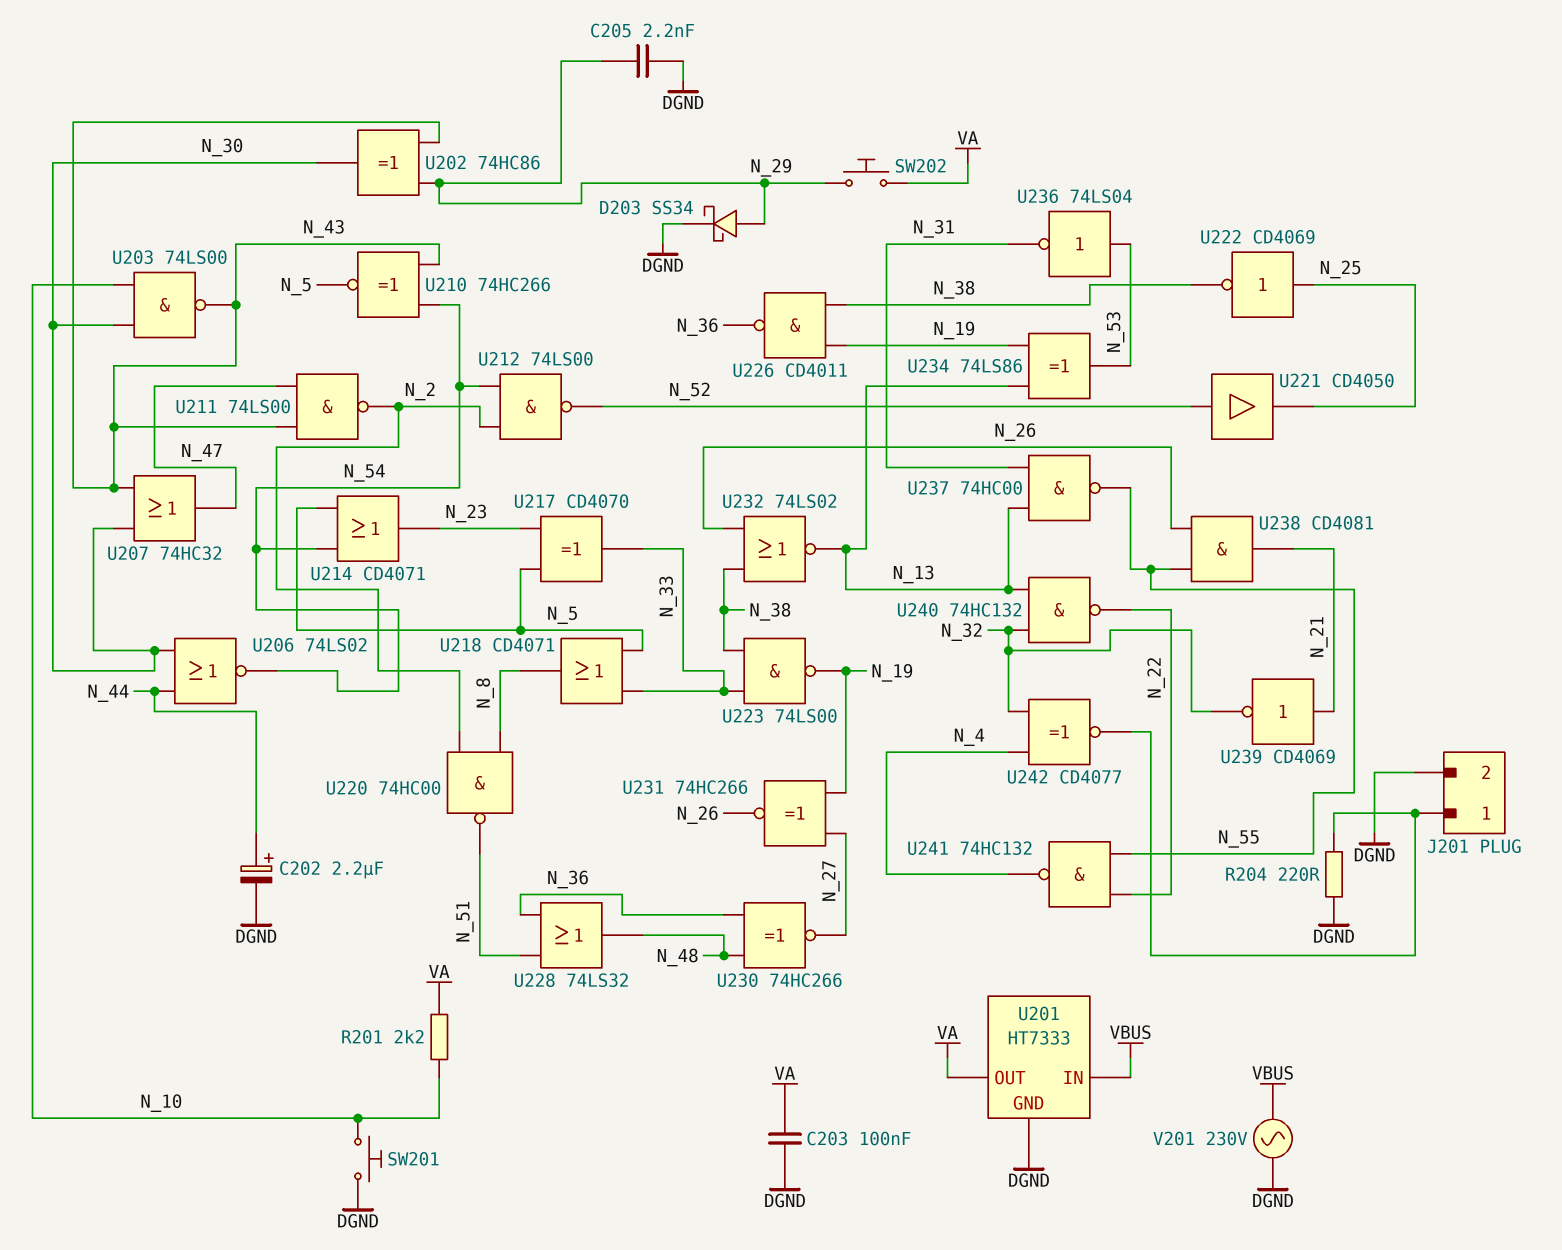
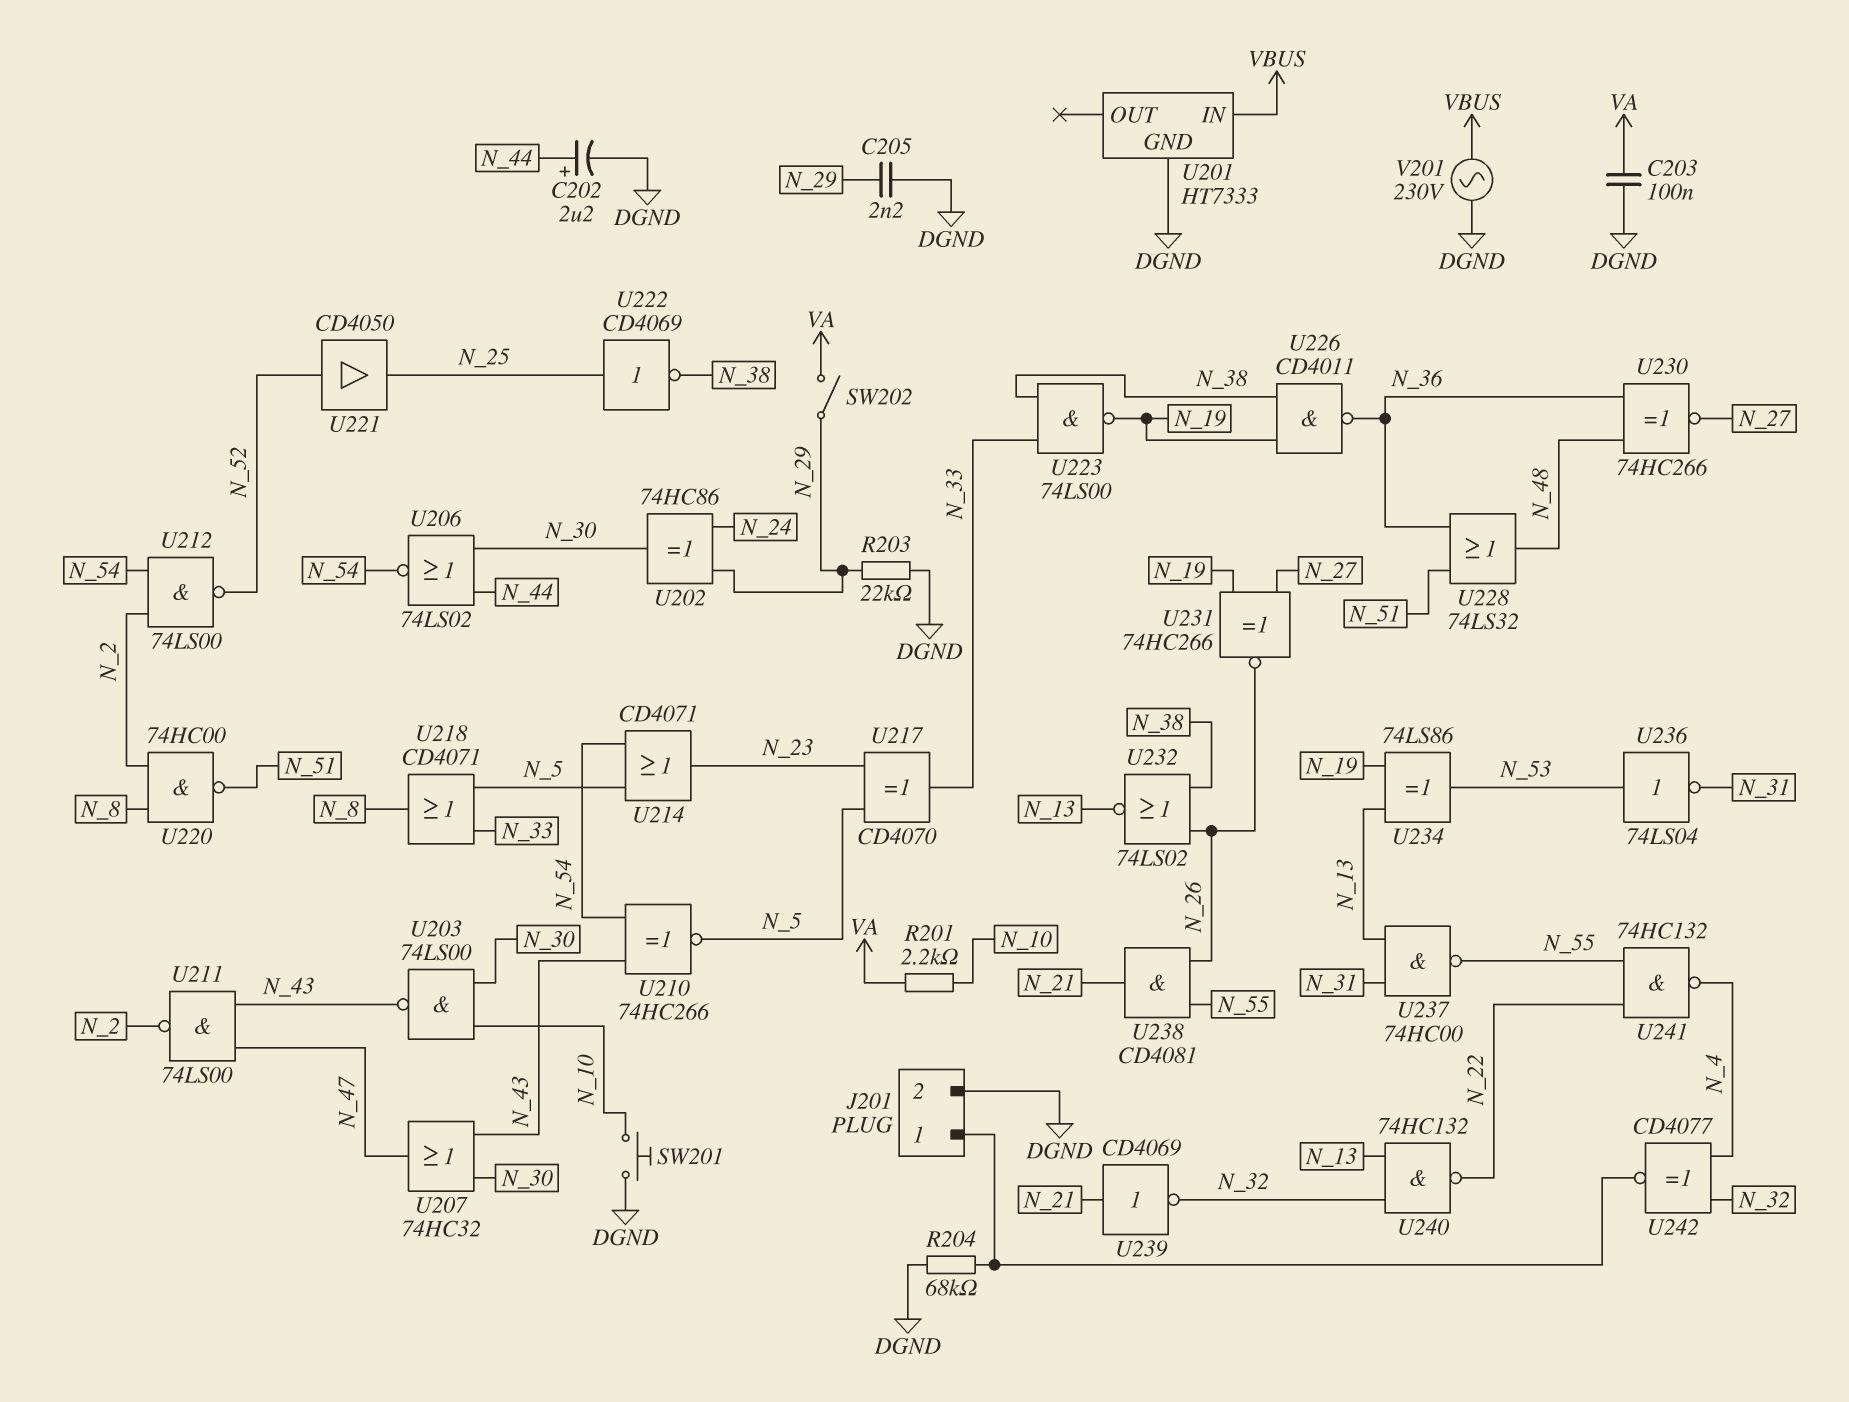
D203: schottky SS34 (A N_29, K DGND) -> none
R203: none -> 22k (DGND, N_29)
R204: 220 (DGND, J201/1) -> 68k (DGND, J201/1)
SW202: button (N_29, VA) -> switch (N_29, VA)
U201 pin OUT: VA -> none
U202: XOR 74HC86 (in N_29, in N_43, out N_30) -> XOR 74HC86 (in N_24, in N_29, out N_30)

